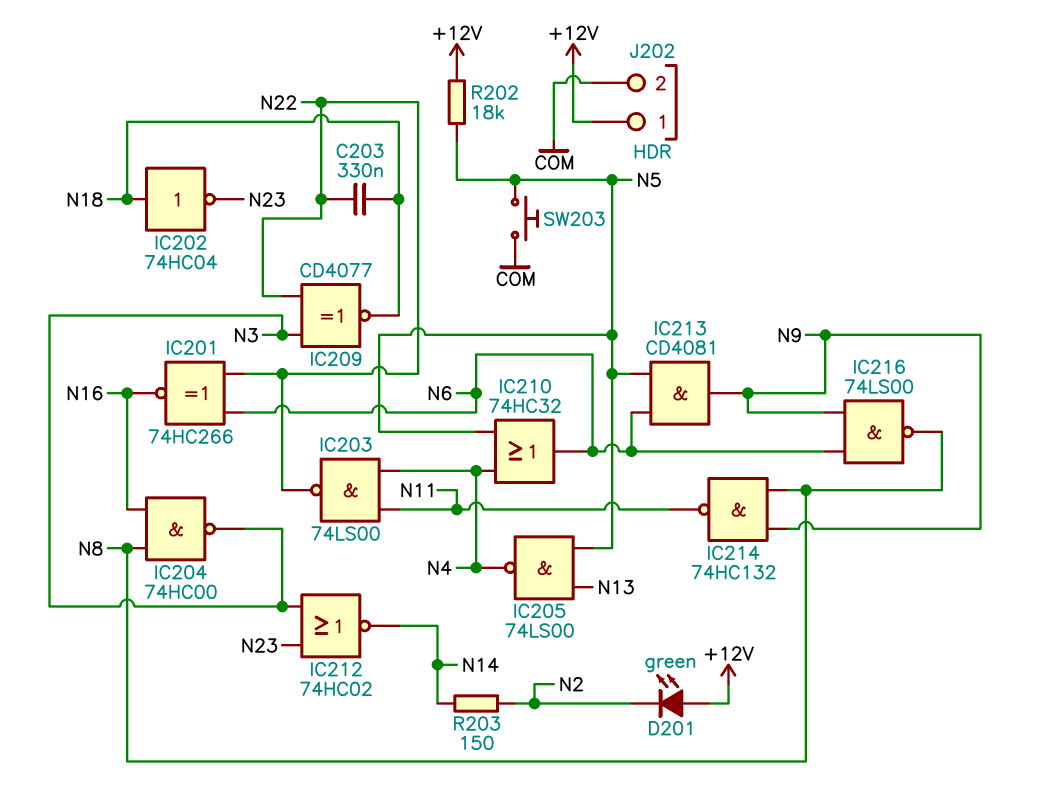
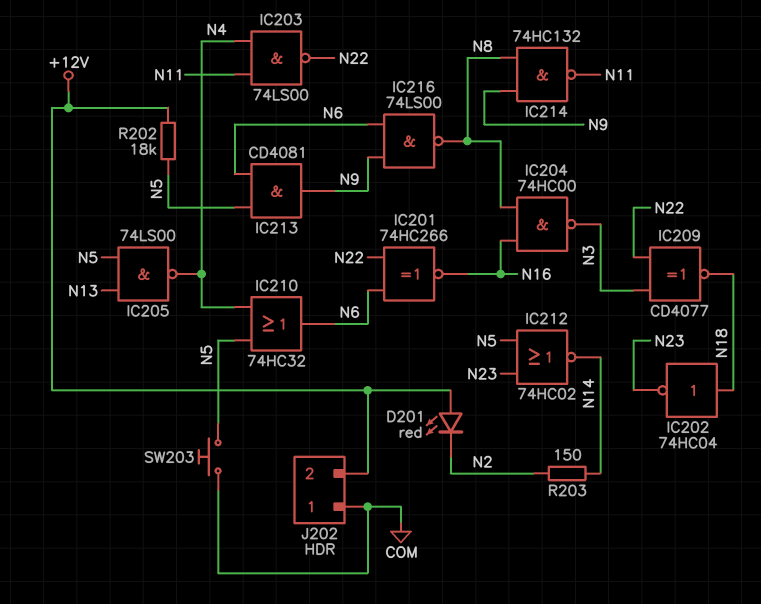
C203: 330nF (N18, N22) -> none
D201: LED green (A +12V, K N2) -> LED red (A +12V, K N2)
IC212: NOR 74HC02 (in N3, in N23, out N14) -> NOR 74HC02 (in N5, in N23, out N14)
J202 pin 1: +12V -> COM
J202 pin 2: COM -> +12V

